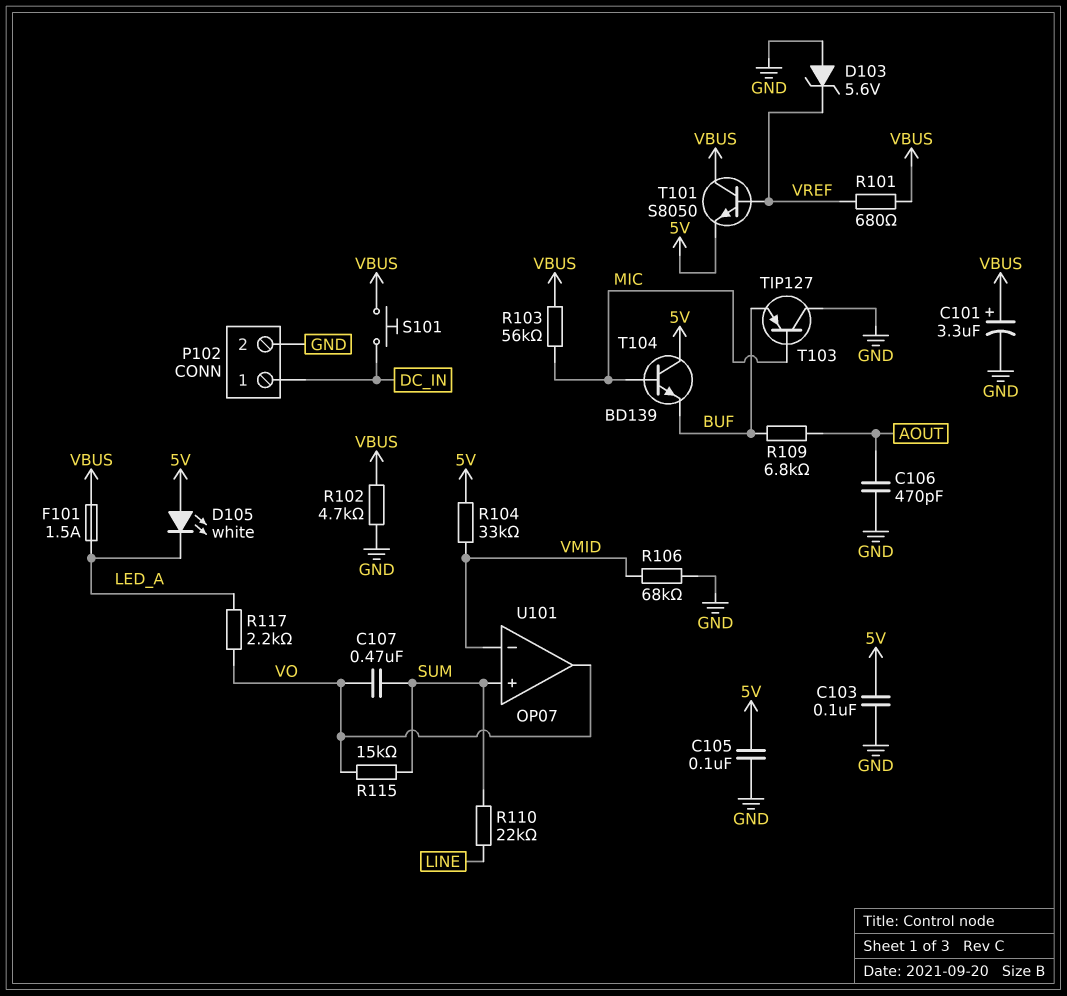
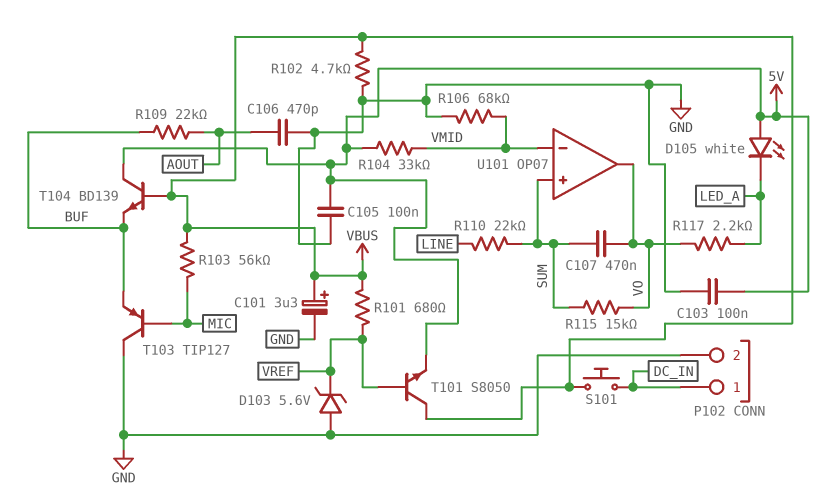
F101: 1.5A (LED_A, VBUS) -> none
R109: 6.8k (AOUT, BUF) -> 22k (AOUT, BUF)
T104: NPN BD139 (B MIC, C 5V, E BUF) -> NPN BD139 (B VBUS, C 5V, E BUF)

